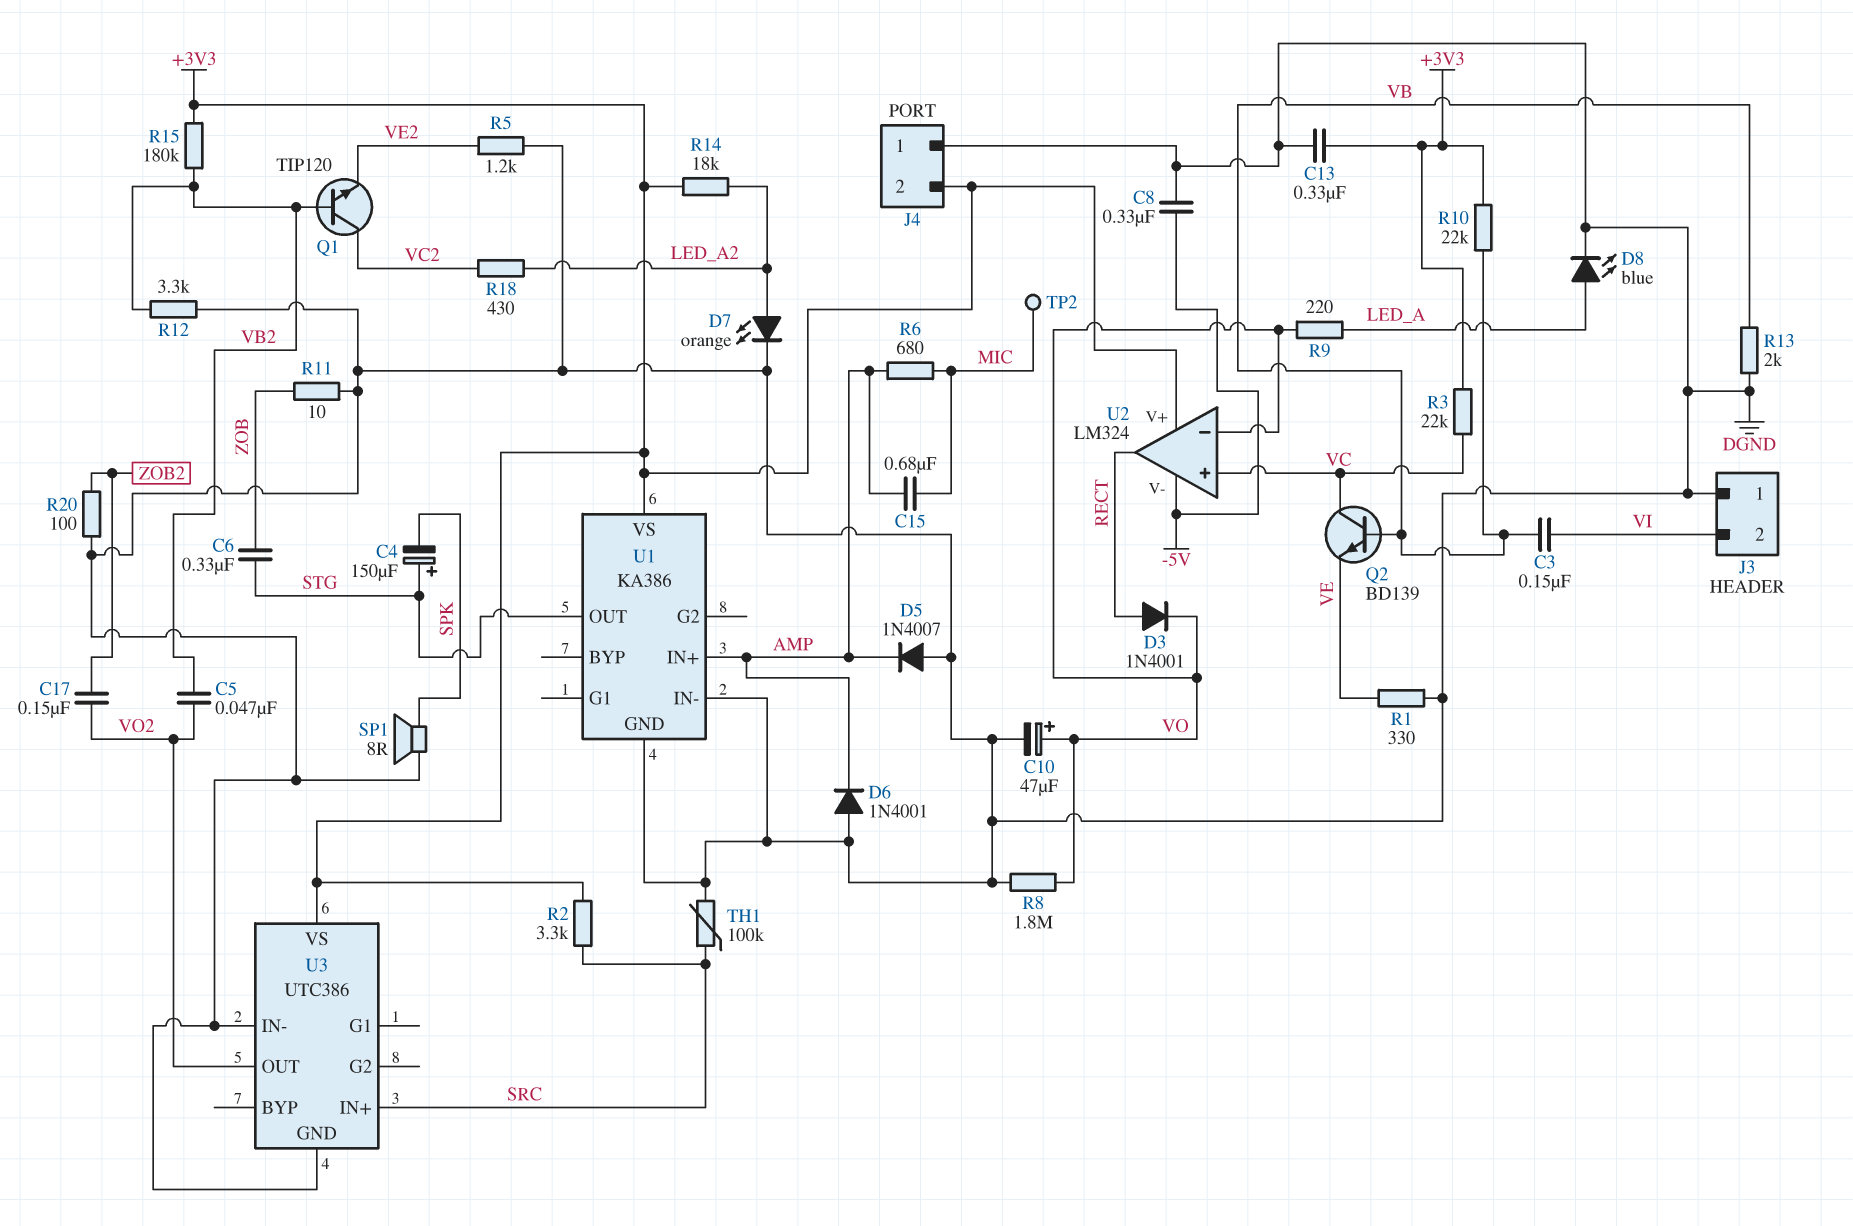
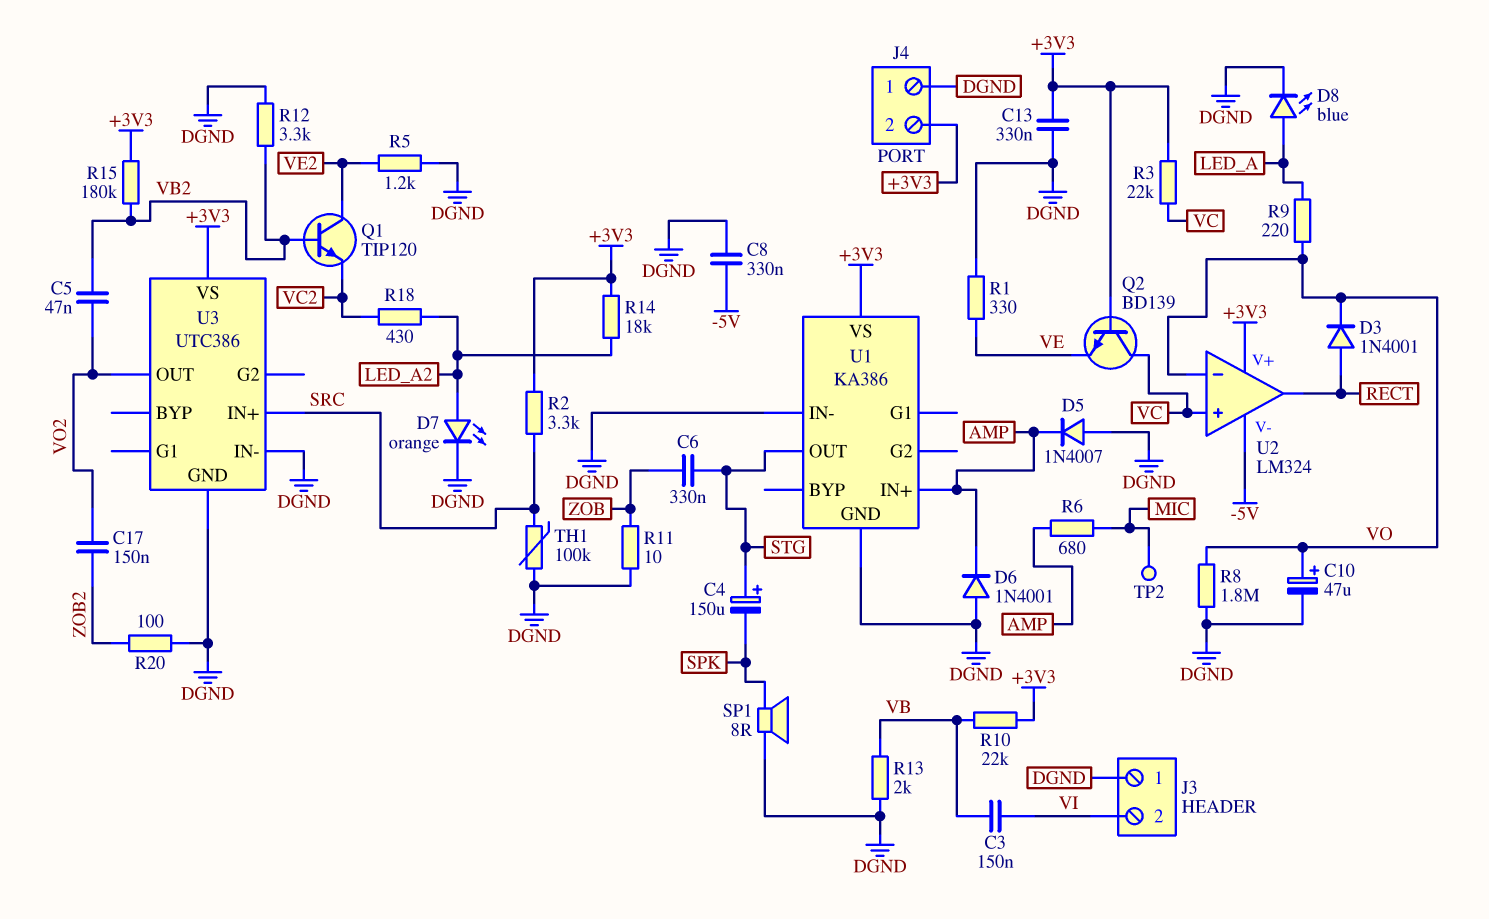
C15: 680nF (AMP, MIC) -> none
Q1: NPN TIP120 (B VB2, C VC2, E VE2) -> NPN TIP120 (B VB2, C VE2, E VC2)
Q2: NPN BD139 (B VB, C VC, E VE) -> NPN BD139 (B +3V3, C VC, E VE)

